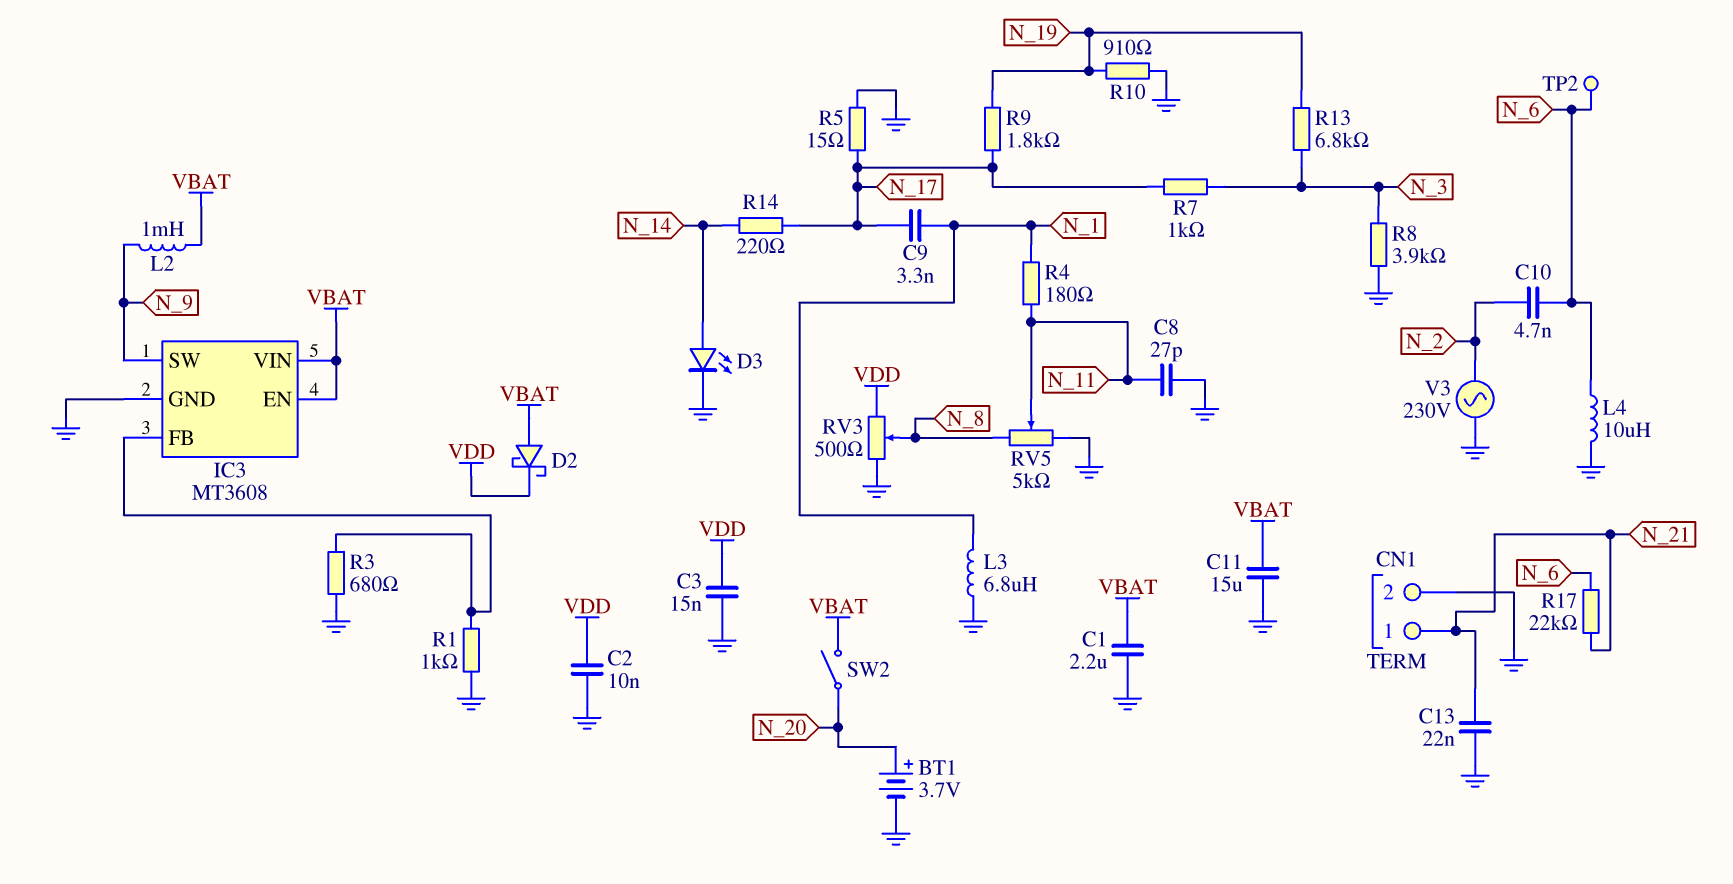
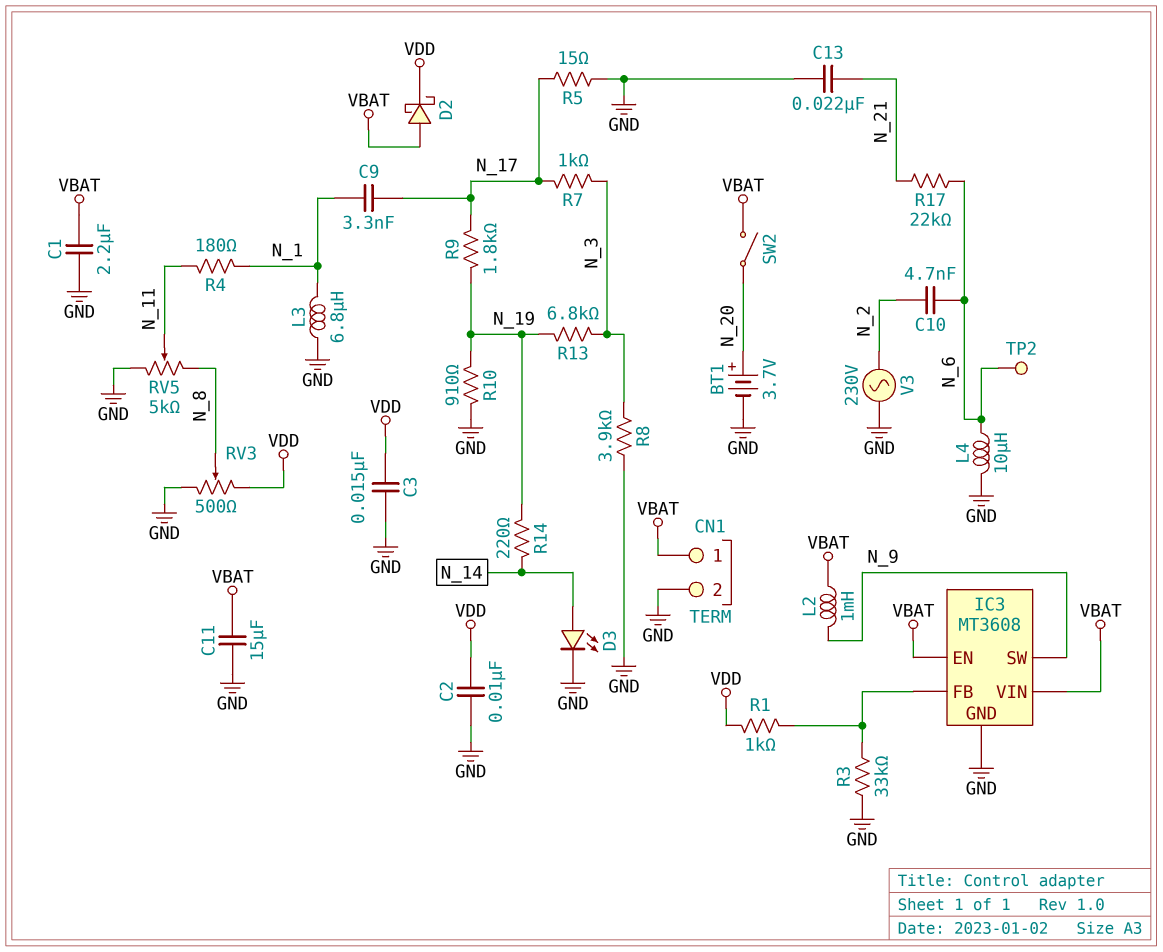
C8: 27pF (GND, N_11) -> none
CN1 pin 1: N_21 -> VBAT
R1: 1k (GND, IC3/FB) -> 1k (IC3/FB, VDD)
R3: 680 (GND, IC3/FB) -> 33k (GND, IC3/FB)
R14: 220 (N_14, N_17) -> 220 (N_14, N_19)

